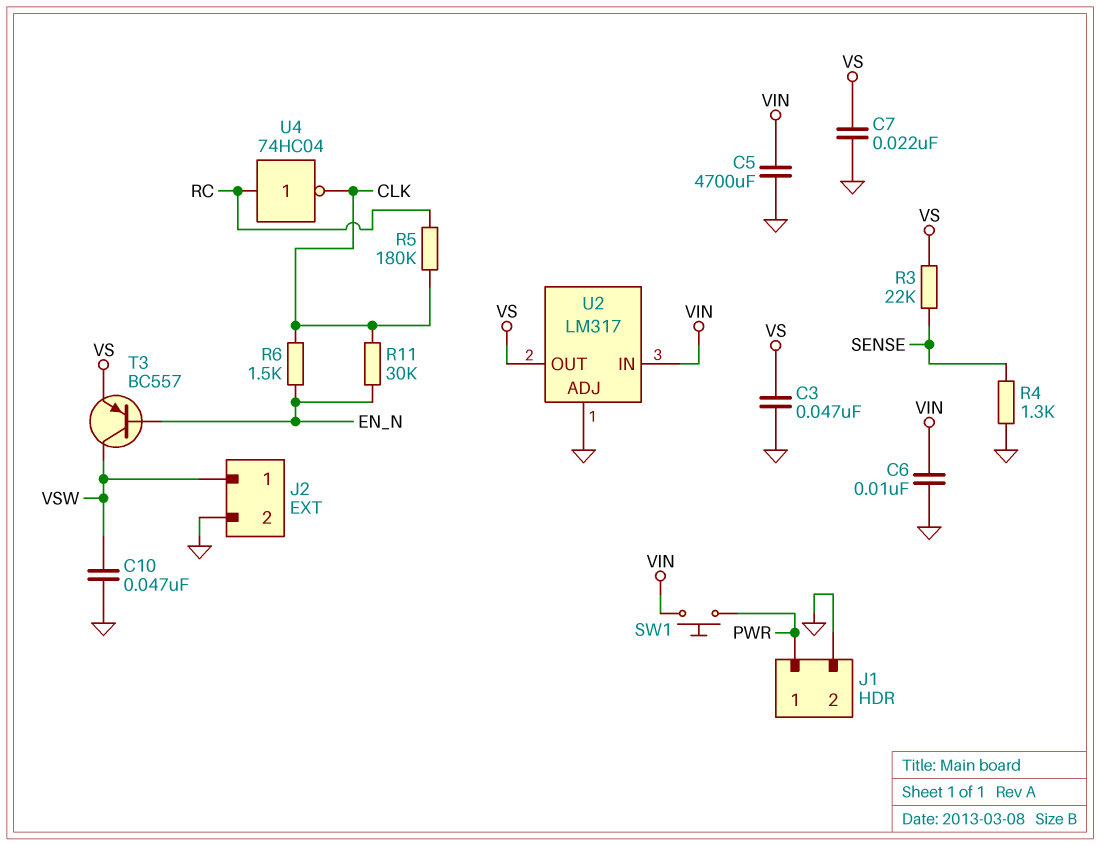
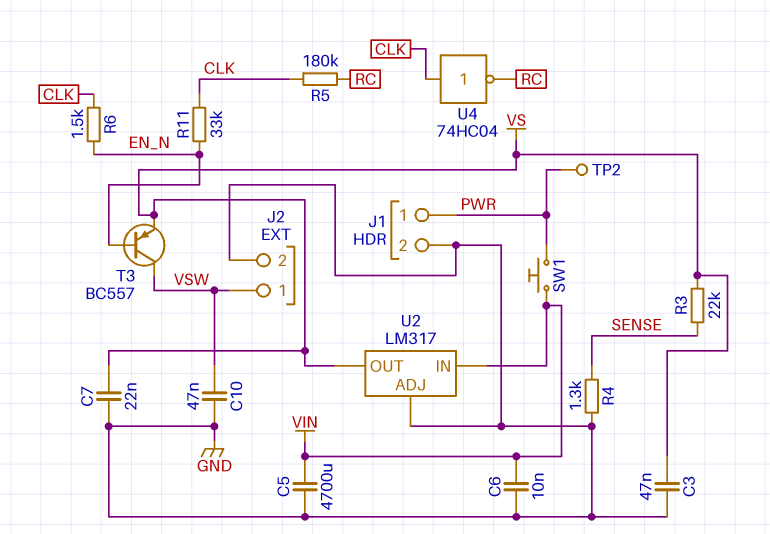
R11: 30k (CLK, EN_N) -> 33k (CLK, EN_N)
TP2: none -> test point (PWR)
U4: NOT 74HC04 (in RC, out CLK) -> NOT 74HC04 (in CLK, out RC)

